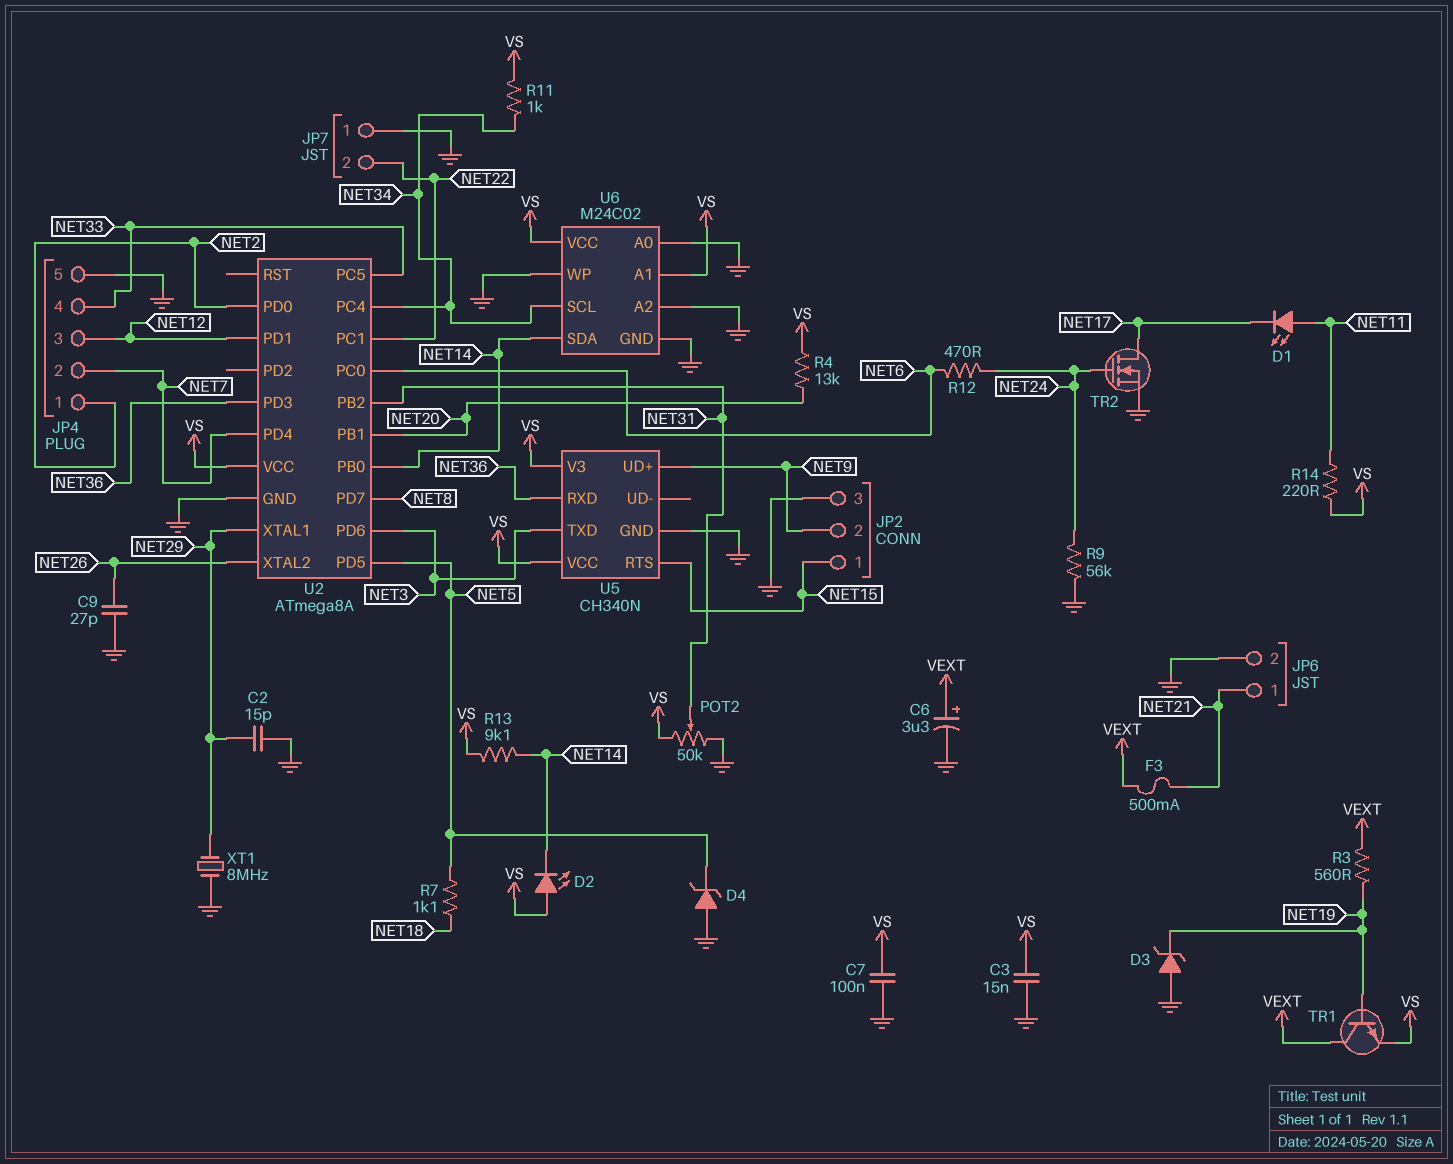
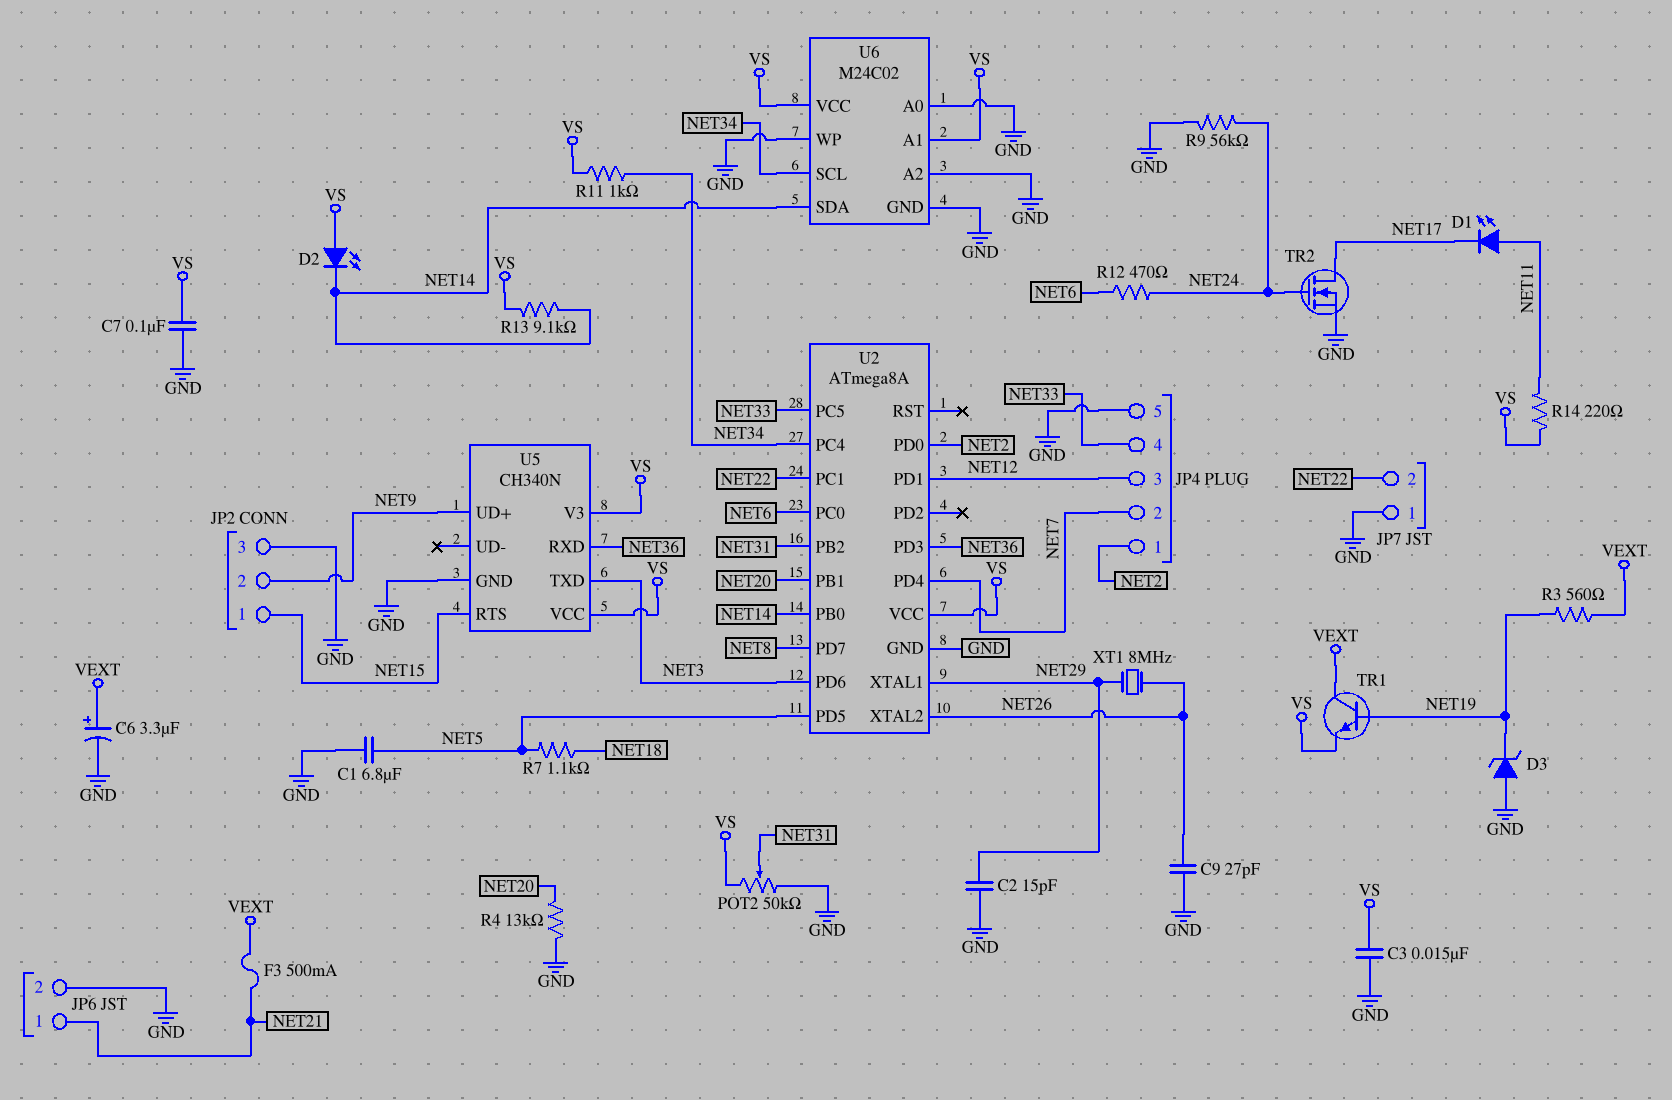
C1: none -> 6.8uF (GND, NET5)
D4: zener (A GND, K NET5) -> none
R4: 13k (NET20, VS) -> 13k (GND, NET20)
XT1: 8MHz (GND, NET29) -> 8MHz (NET26, NET29)

